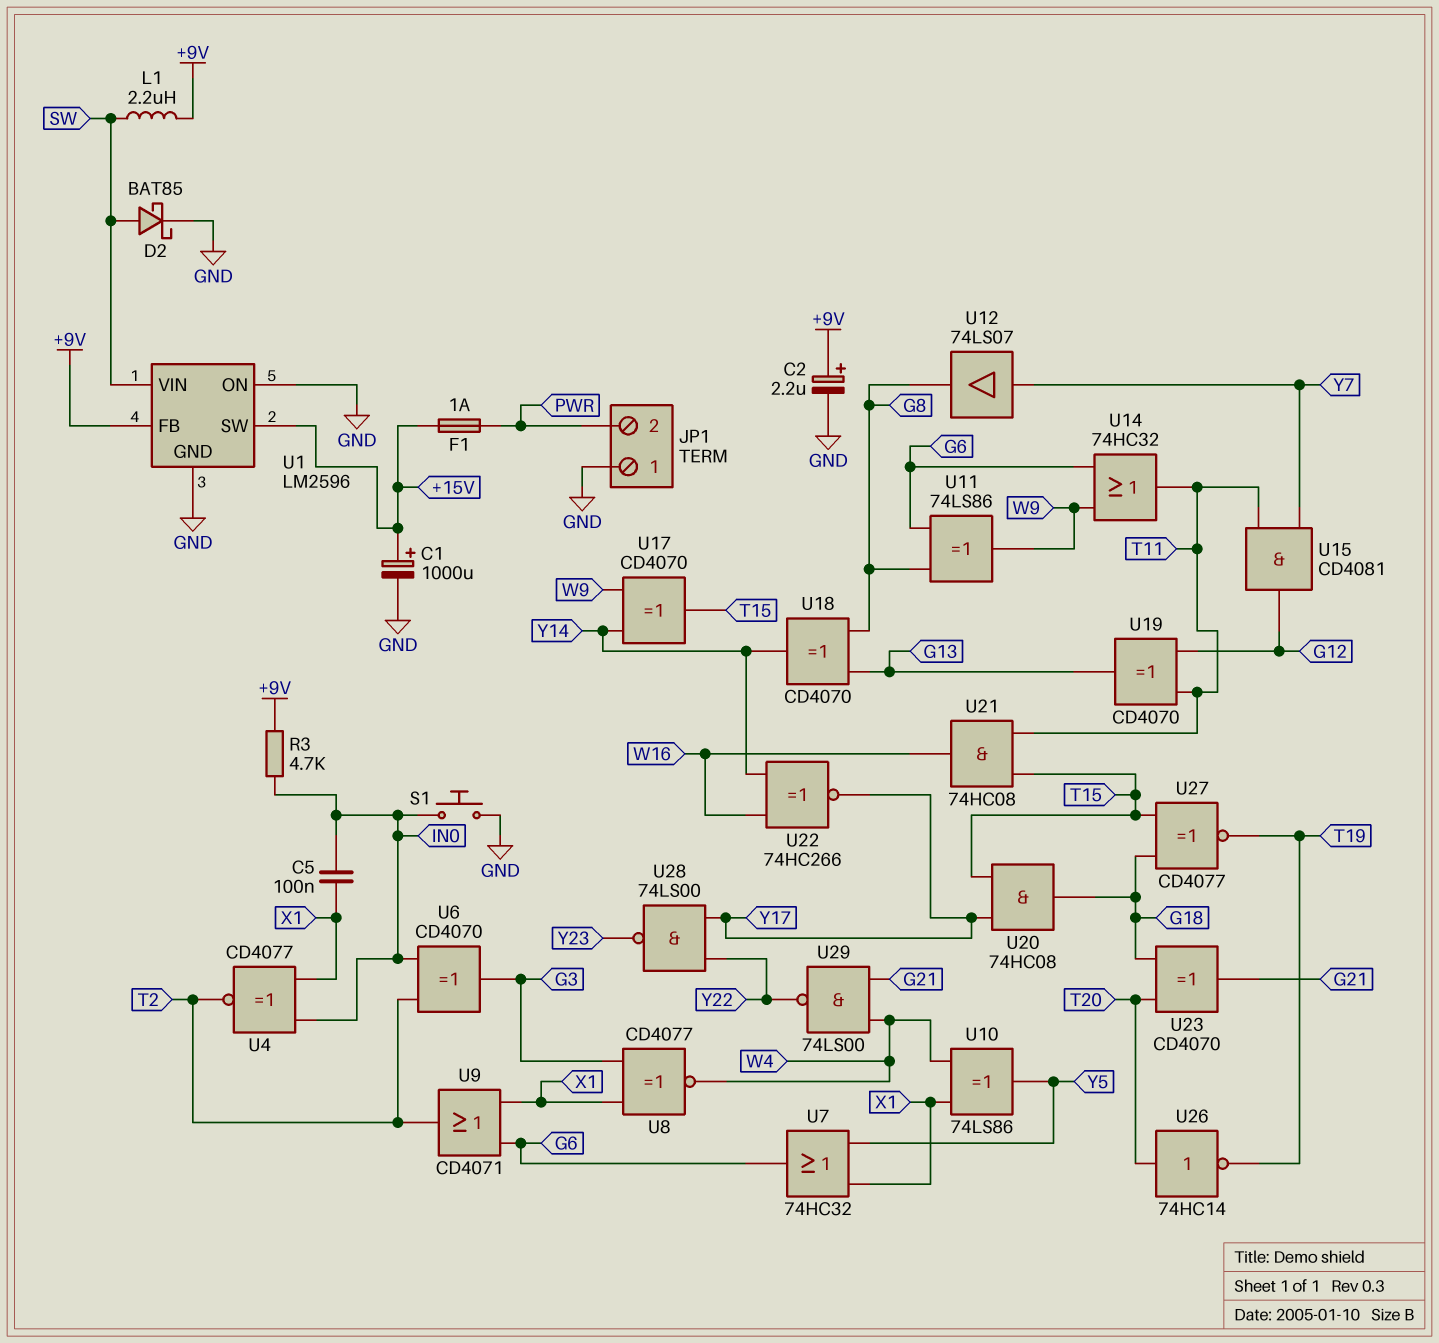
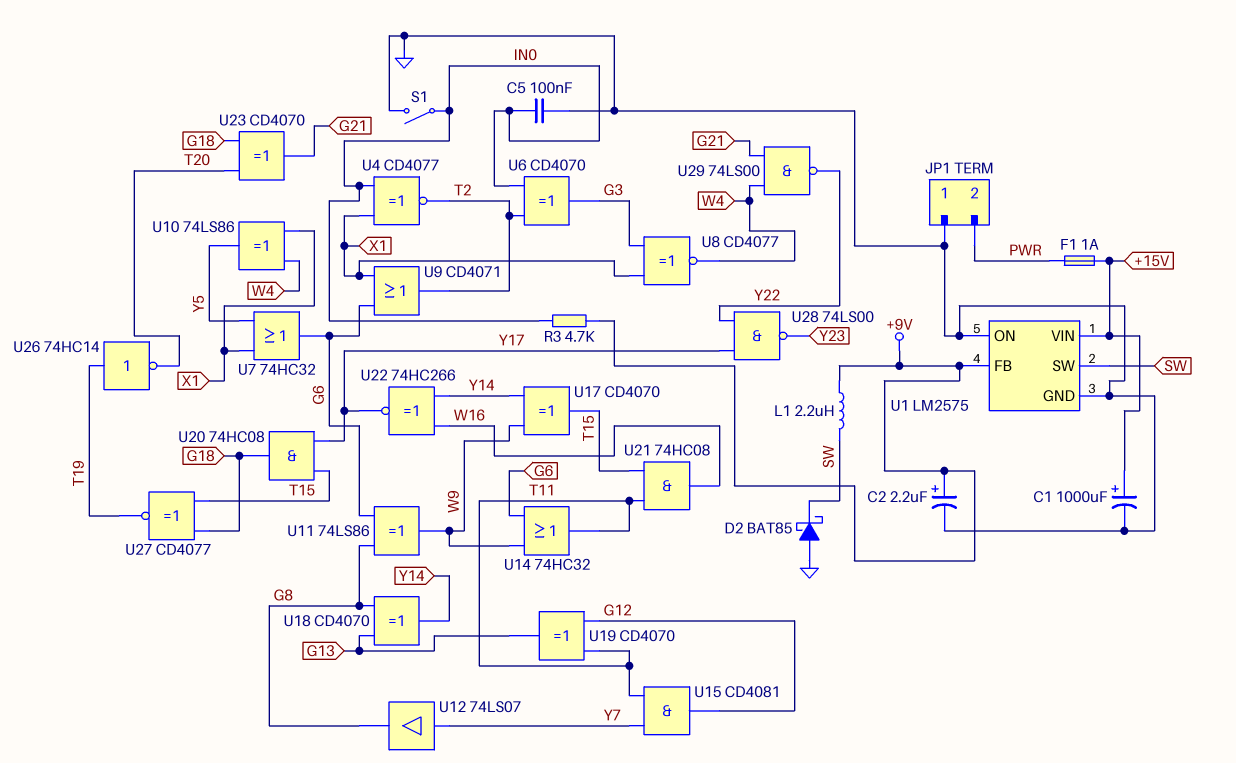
C5: 100nF (IN0, X1) -> 100nF (GND, IN0)
D2: schottky BAT85 (A SW, K GND) -> schottky BAT85 (A GND, K SW)
S1: button (GND, IN0) -> switch (GND, IN0)
U1: LM2596 -> LM2575
U1 pin SW: +15V -> SW
U1 pin VIN: SW -> +15V
U26: NOT 74HC14 (in T20, out T19) -> NOT 74HC14 (in T19, out T20)

